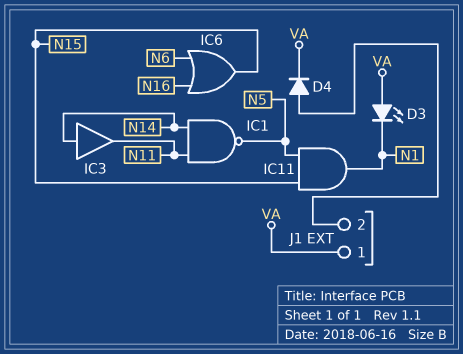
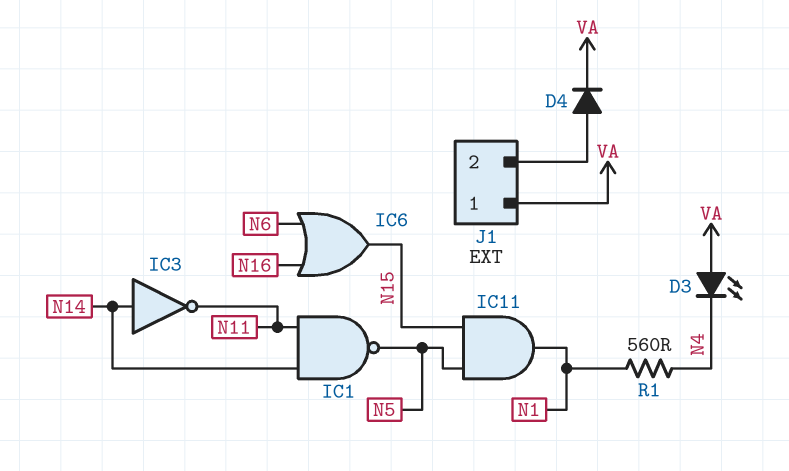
D3: LED (A VA, K N1) -> LED (A VA, K N4)
IC3: buffer (in N14, out N11) -> NOT (in N14, out N11)
R1: none -> 560 (N1, N4)

